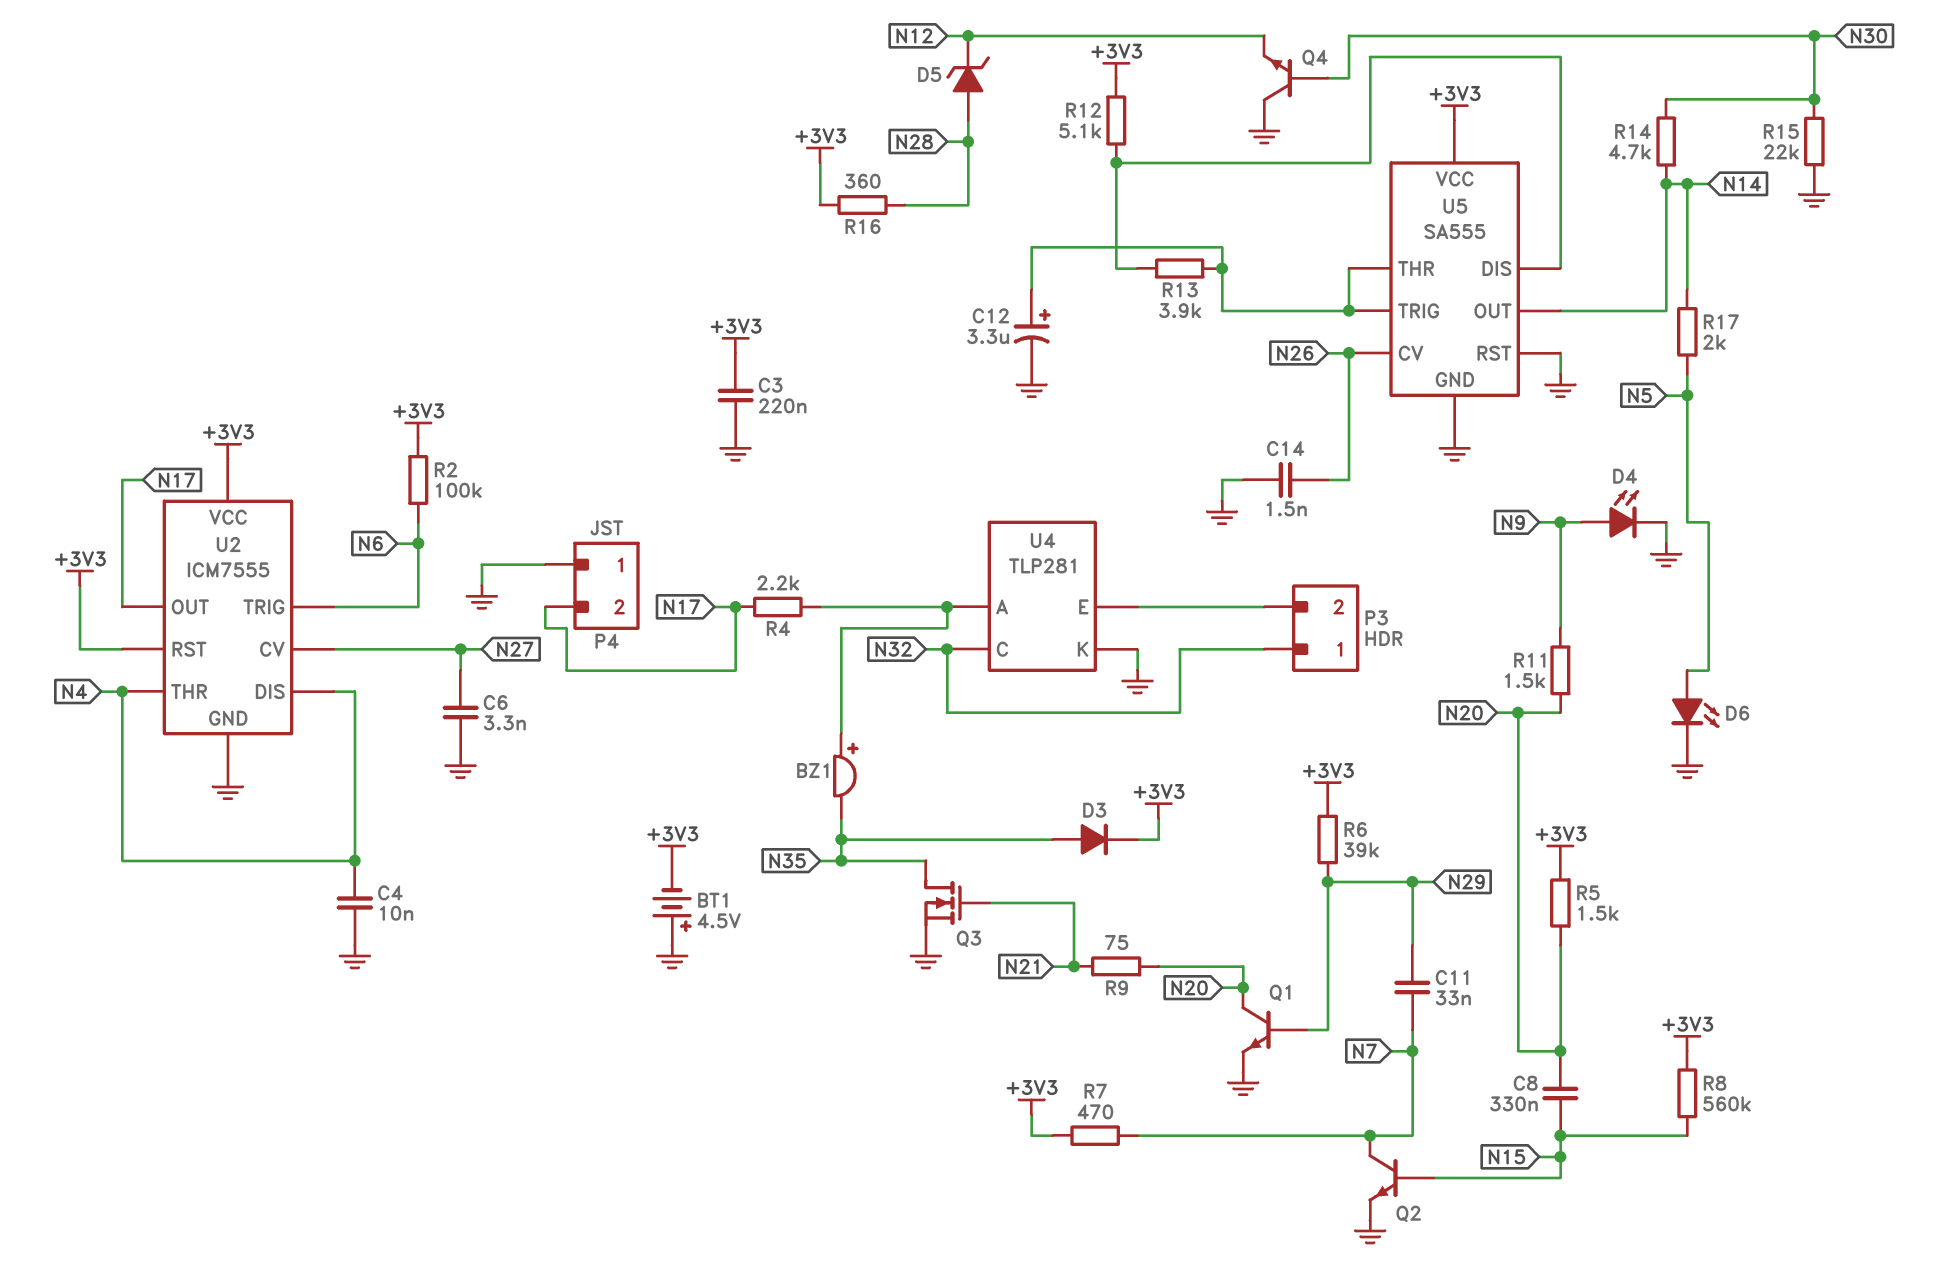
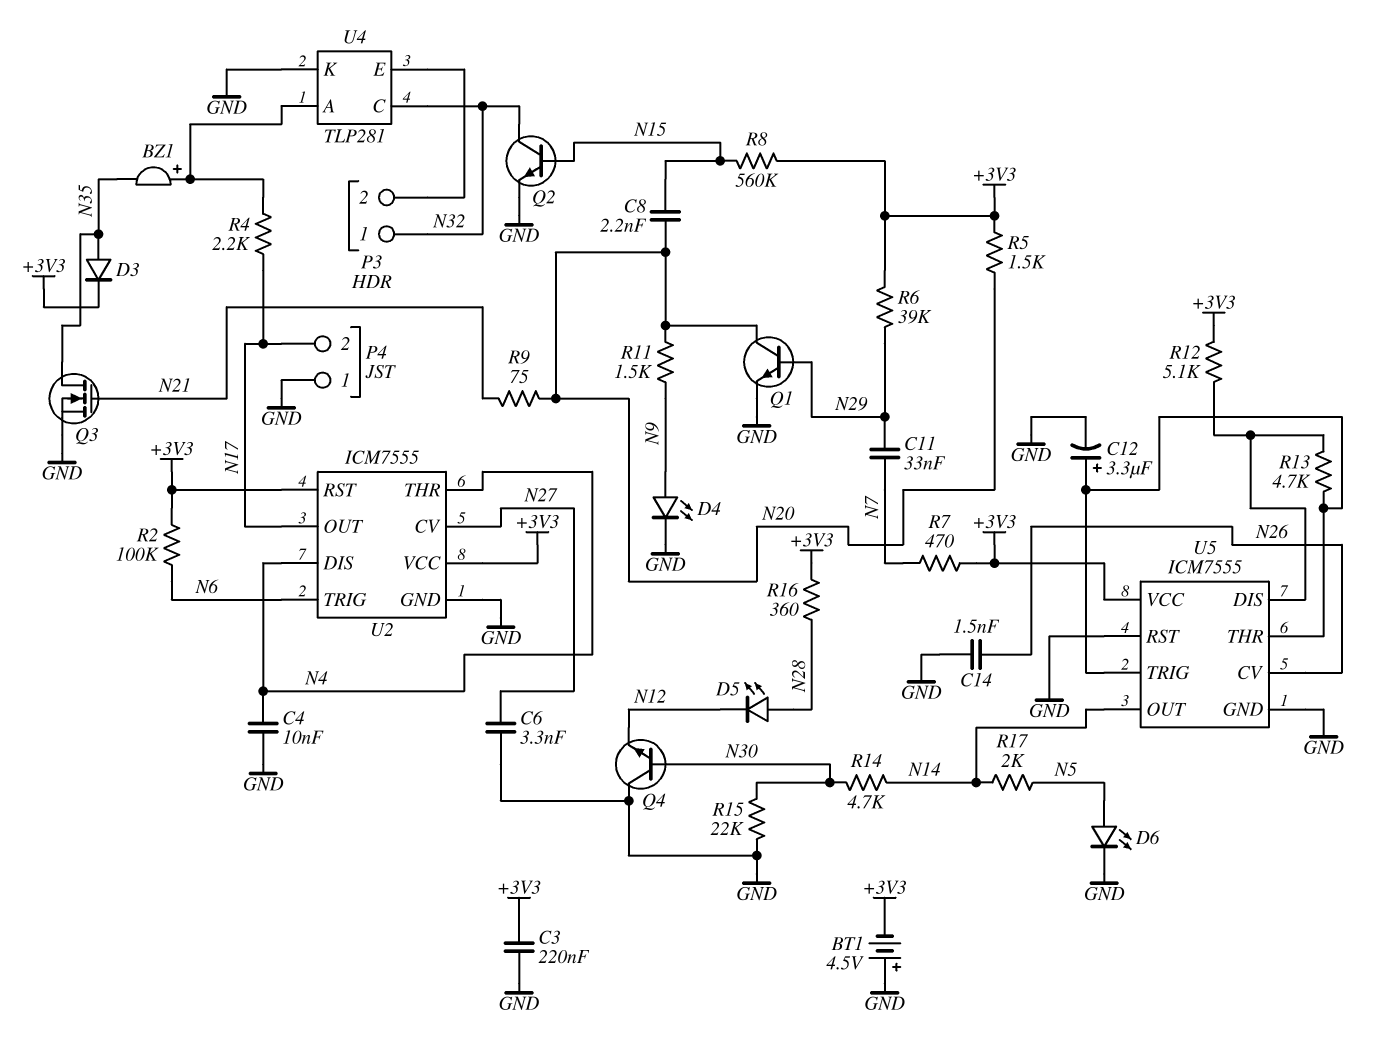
C8: 330nF (N15, N20) -> 2.2nF (N15, N20)
D5: zener (A N28, K N12) -> LED (A N28, K N12)
Q2: NPN (B N15, C N7, E GND) -> NPN (B N15, C N32, E GND)
R13: 3.9k (U5/DIS, U5/THR) -> 4.7k (U5/DIS, U5/THR)
U5: SA555 -> ICM7555

